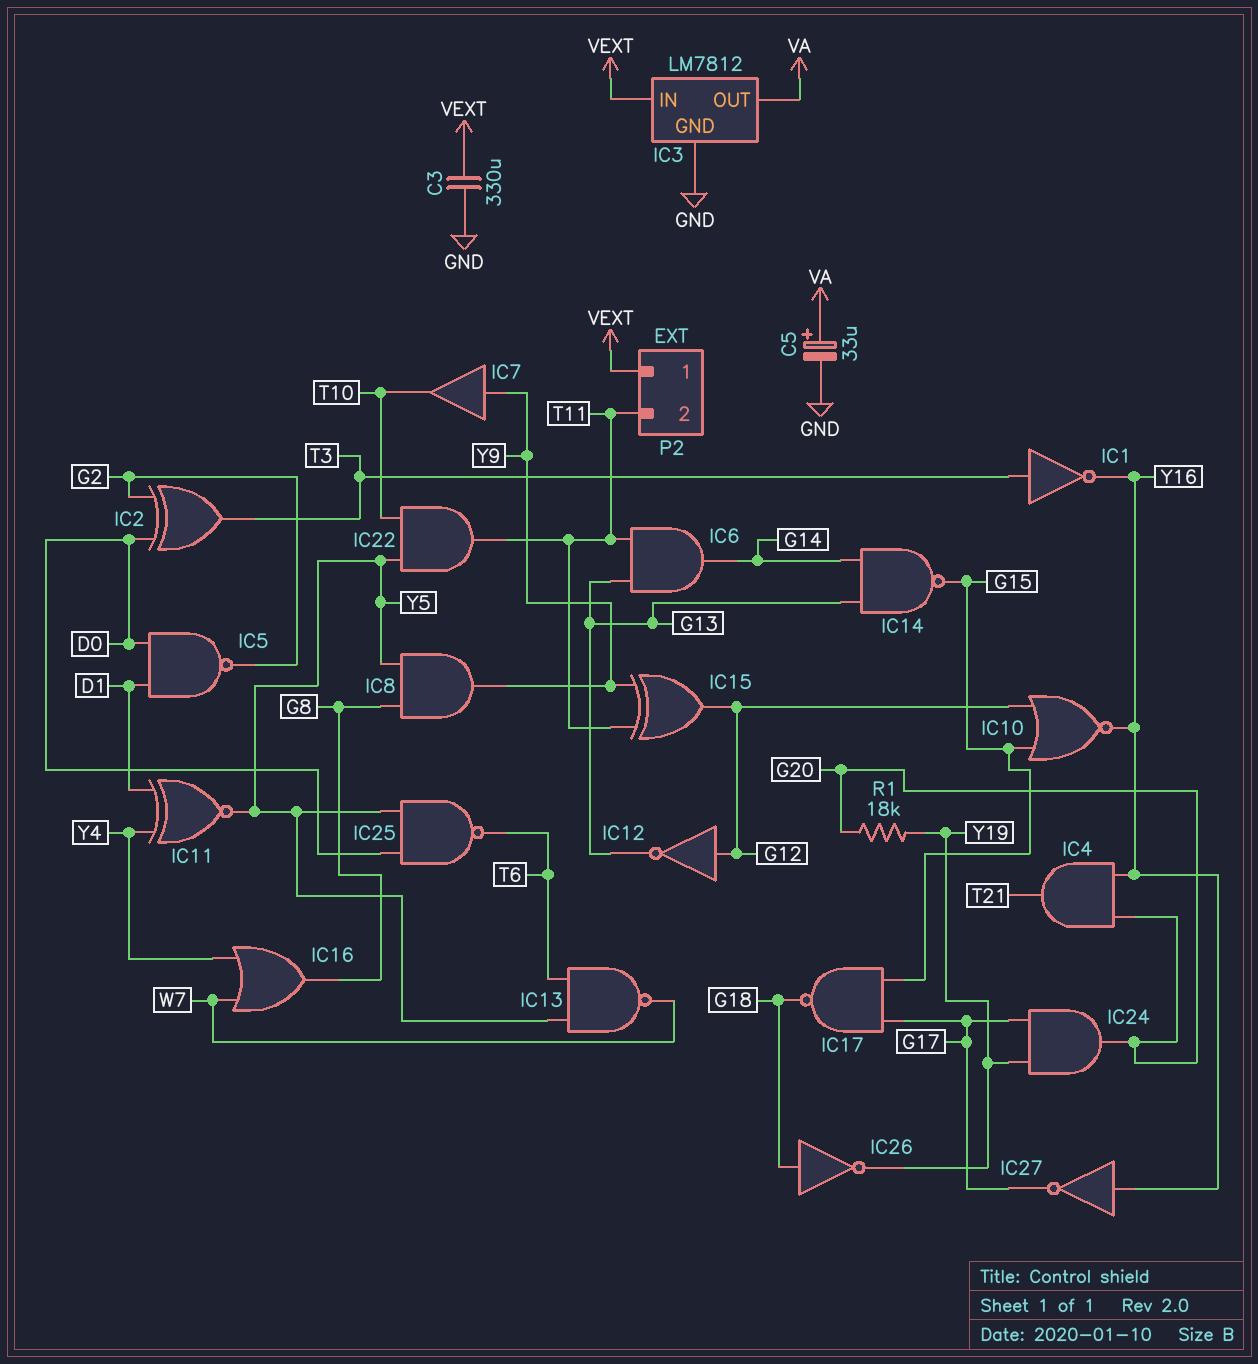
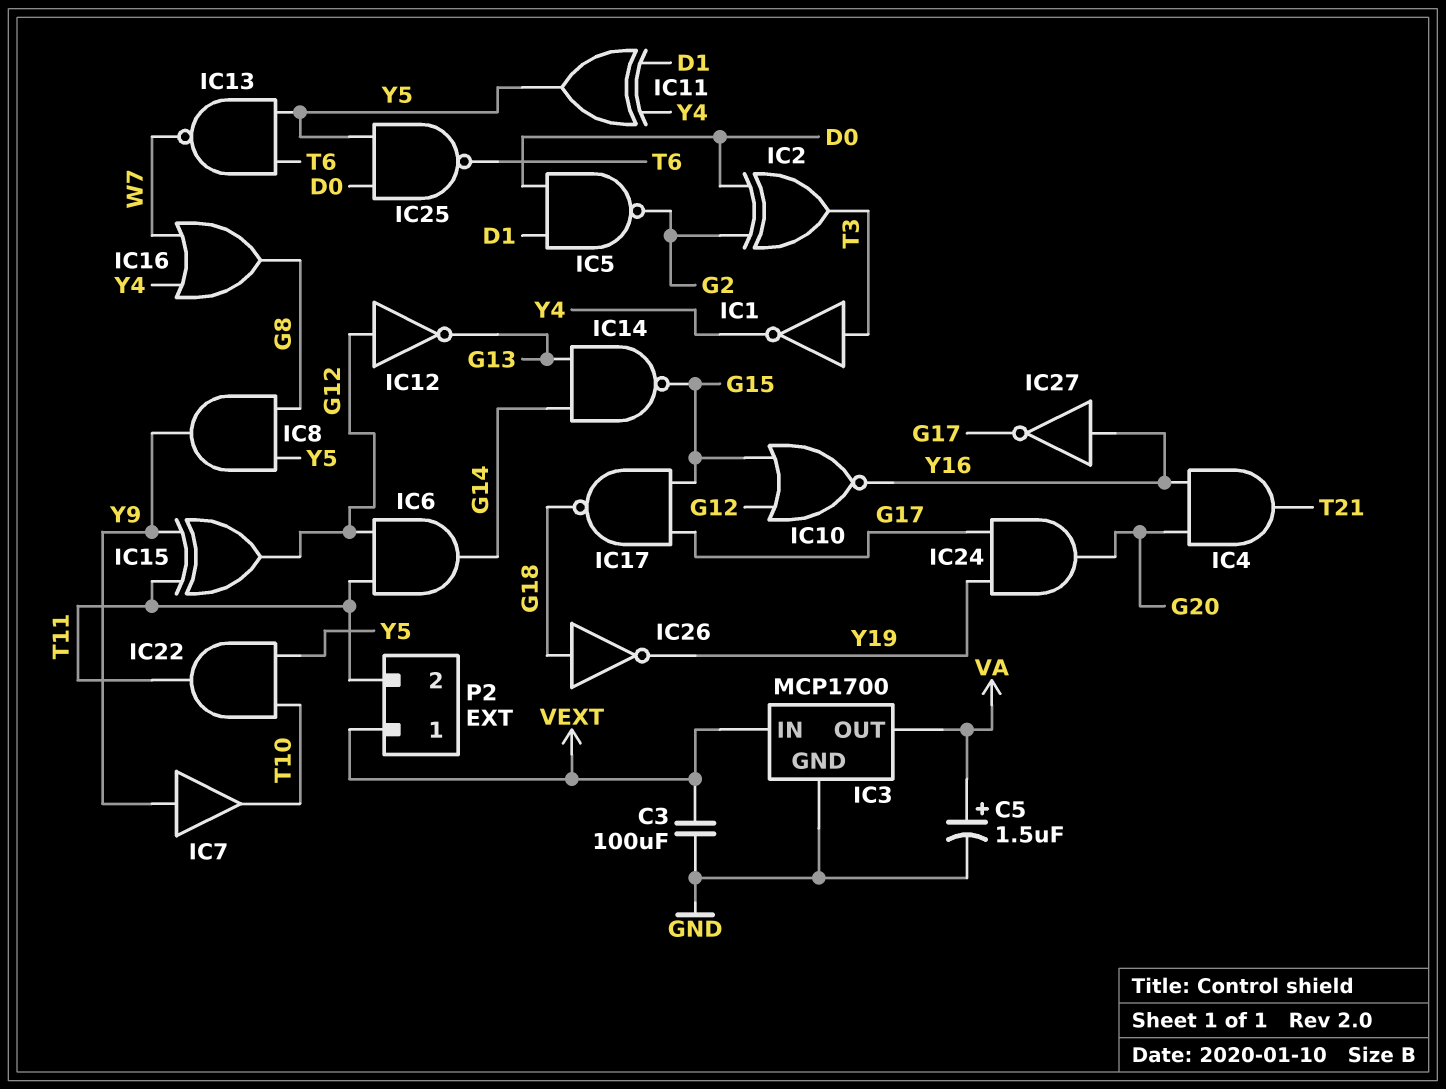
C3: 330uF (GND, VEXT) -> 100uF (GND, VEXT)
C5: 33uF (plus VA, minus GND) -> 1.5uF (plus VA, minus GND)
IC1: NOT (in T3, out Y16) -> NOT (in T3, out Y4)
IC3: LM7812 -> MCP1700
IC6: AND (in G13, in T11, out G14) -> AND (in G12, in T11, out G14)
IC11: XNOR (in D1, in Y4, out Y5) -> XOR (in D1, in Y4, out Y5)
R1: 18k (G20, Y19) -> none

